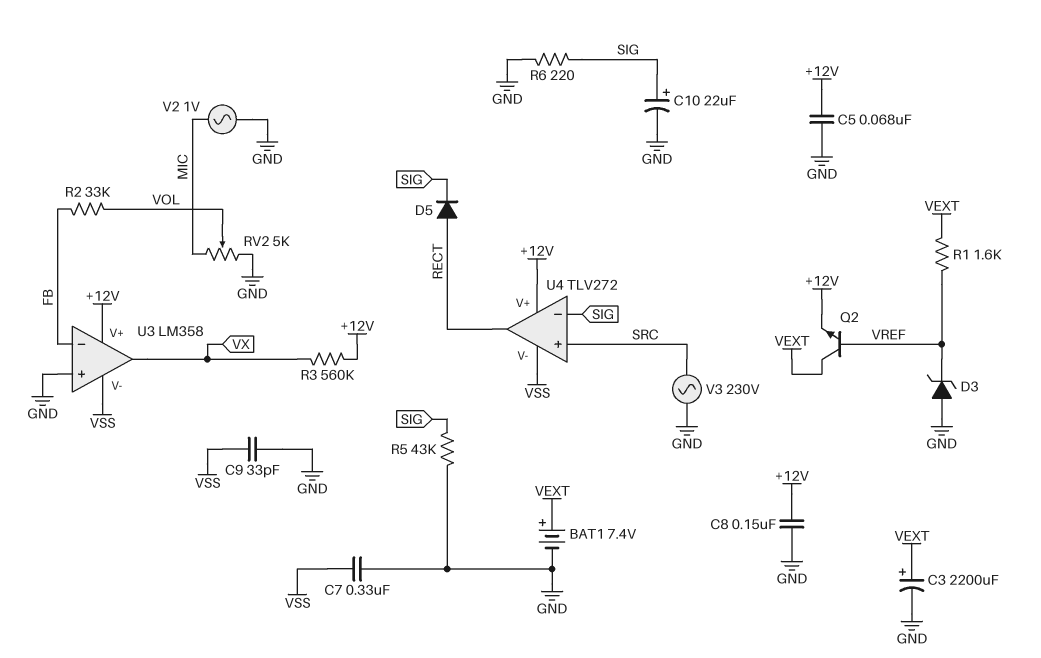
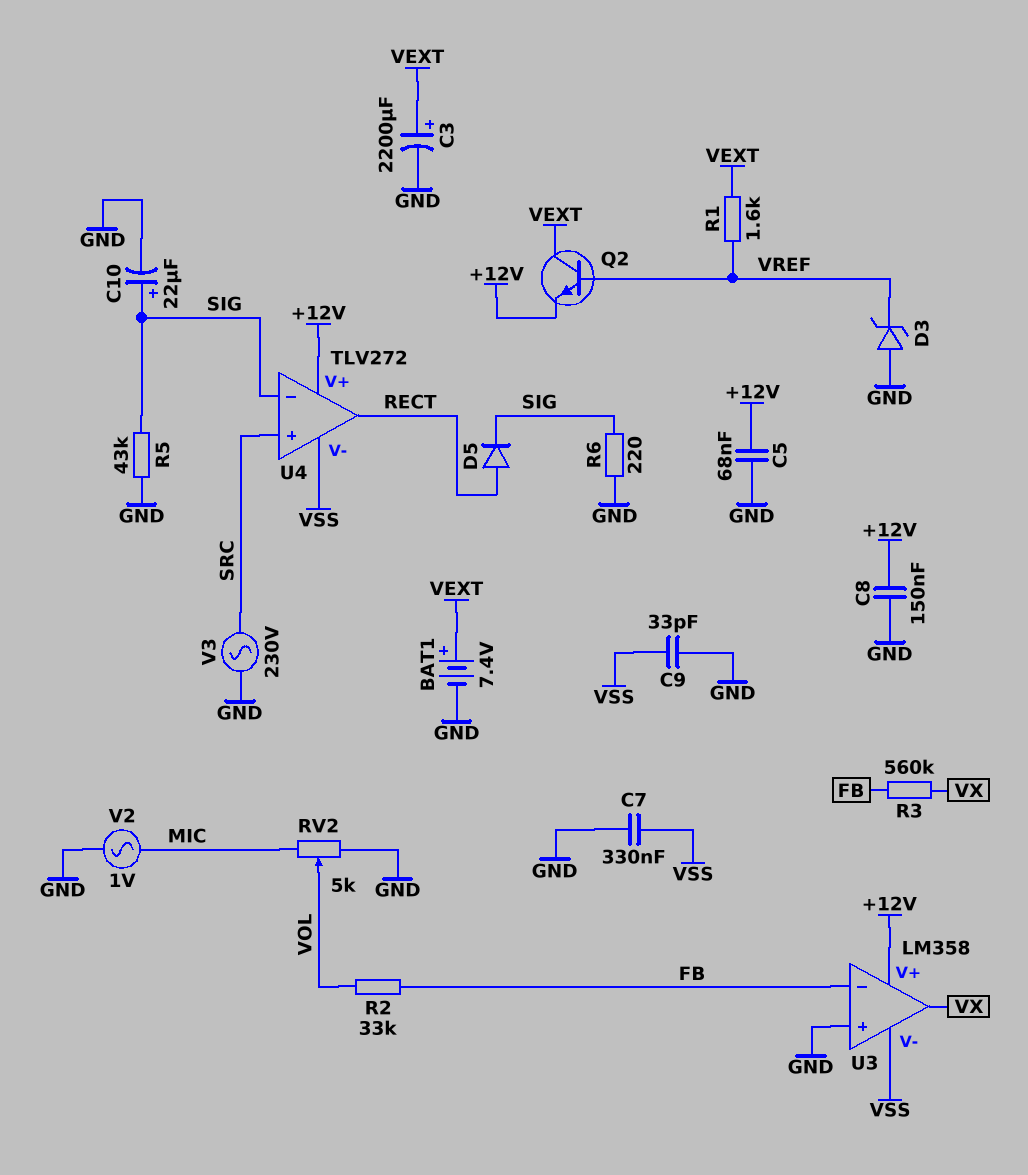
R3: 560k (+12V, VX) -> 560k (FB, VX)

